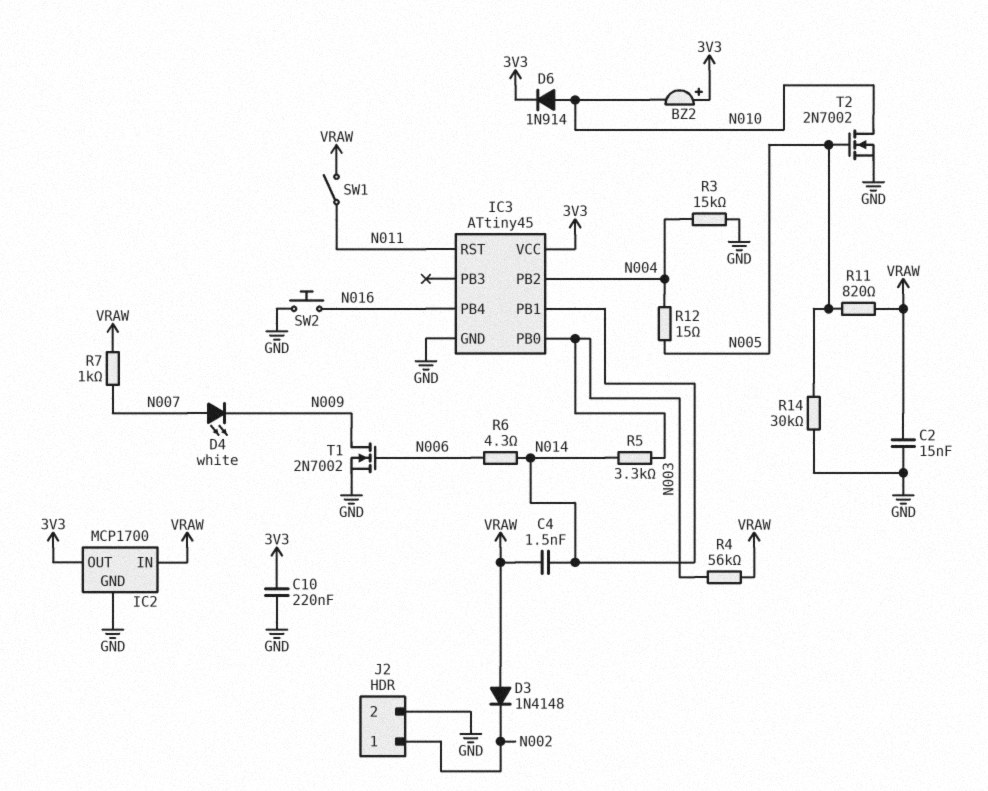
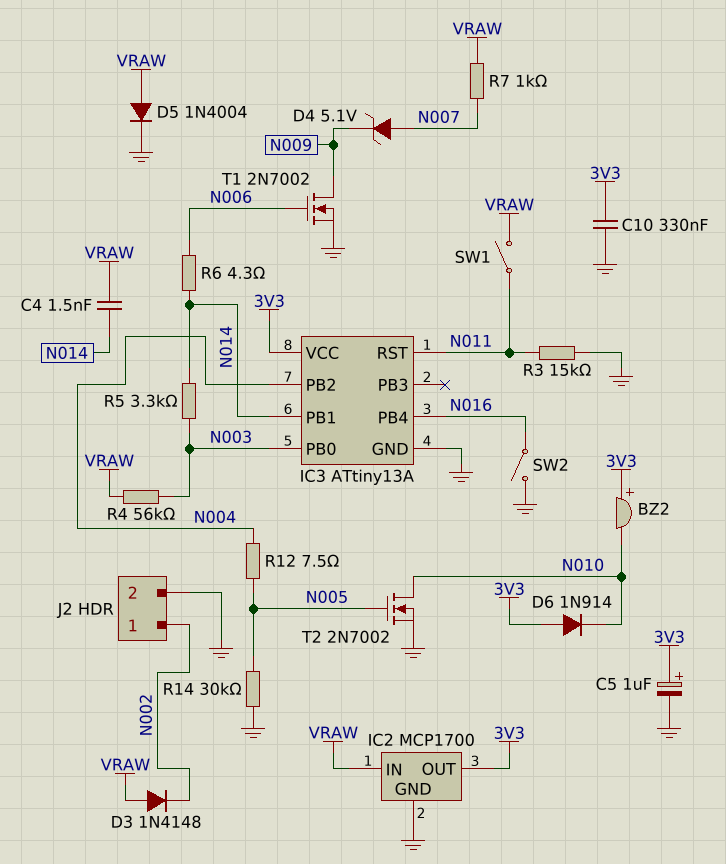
C2: 15nF (GND, VRAW) -> none
C5: none -> 1uF (plus 3V3, minus GND)
C10: 220nF (3V3, GND) -> 330nF (3V3, GND)
D4: LED white (A N007, K N009) -> zener 5.1V (A N007, K N009)
D5: none -> diode 1N4004 (A VRAW, K GND)
D6: diode 1N914 (A N010, K 3V3) -> diode 1N914 (A 3V3, K N010)
IC3: ATtiny45 -> ATtiny13A
R3: 15k (GND, N004) -> 15k (GND, N011)
R11: 820 (N005, VRAW) -> none
R12: 15 (N004, N005) -> 7.5 (N004, N005)
SW2: button (GND, N016) -> switch (GND, N016)

